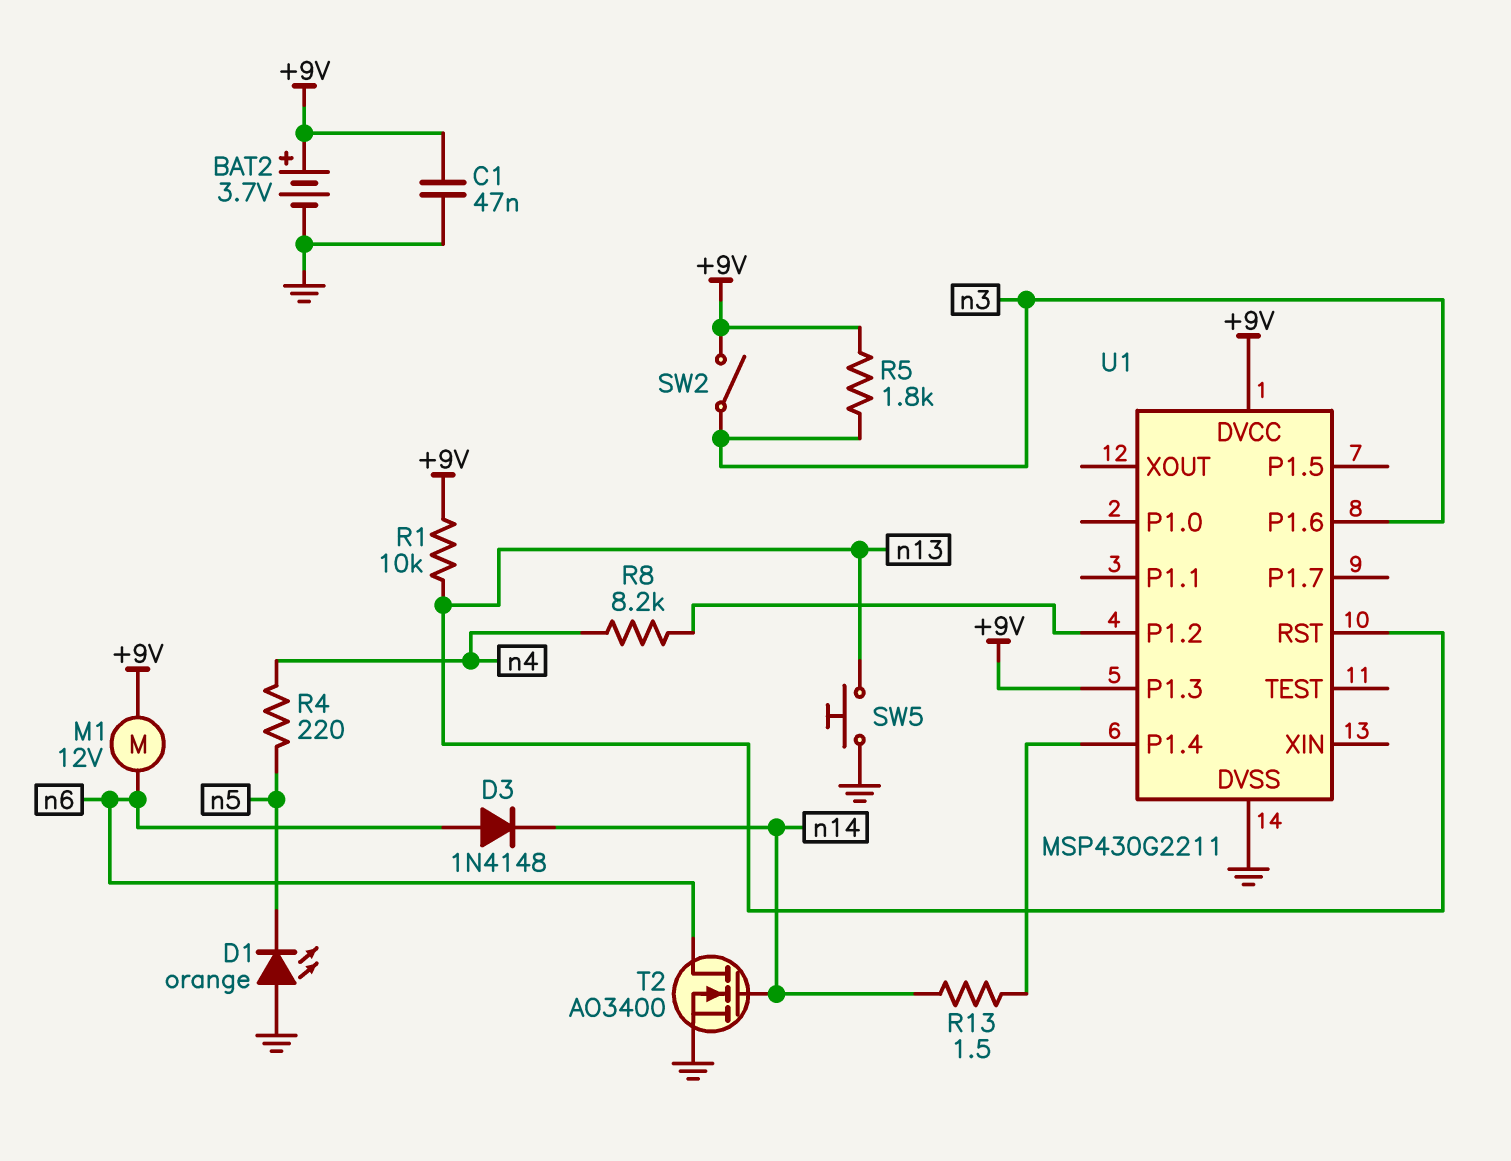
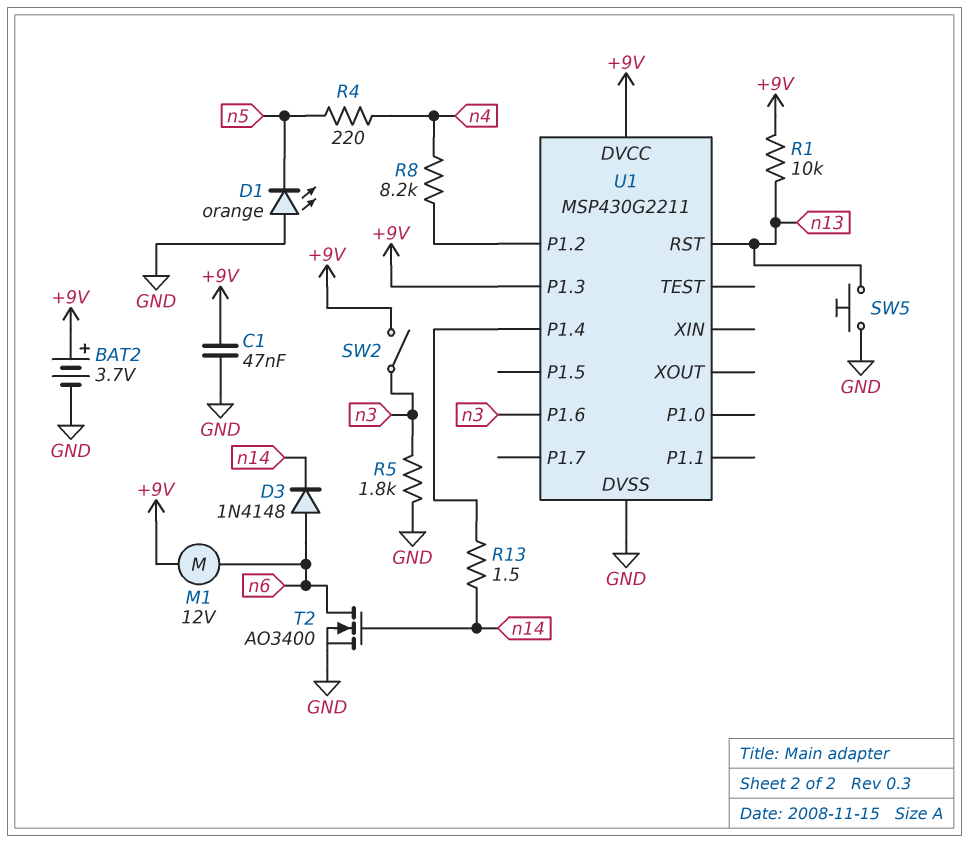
R5: 1.8k (+9V, n3) -> 1.8k (GND, n3)

